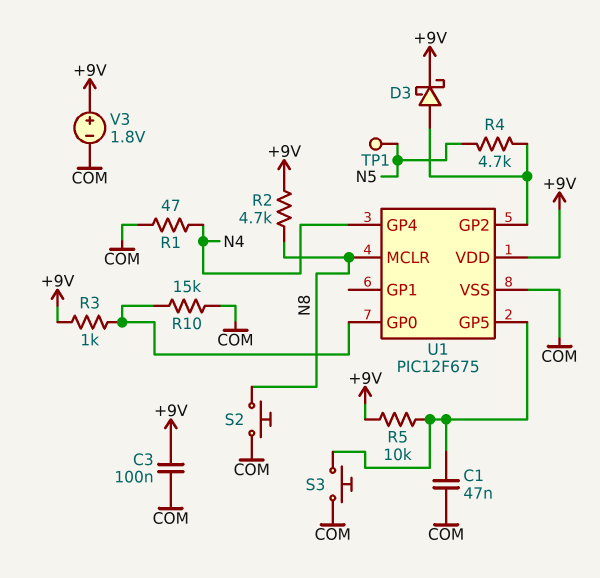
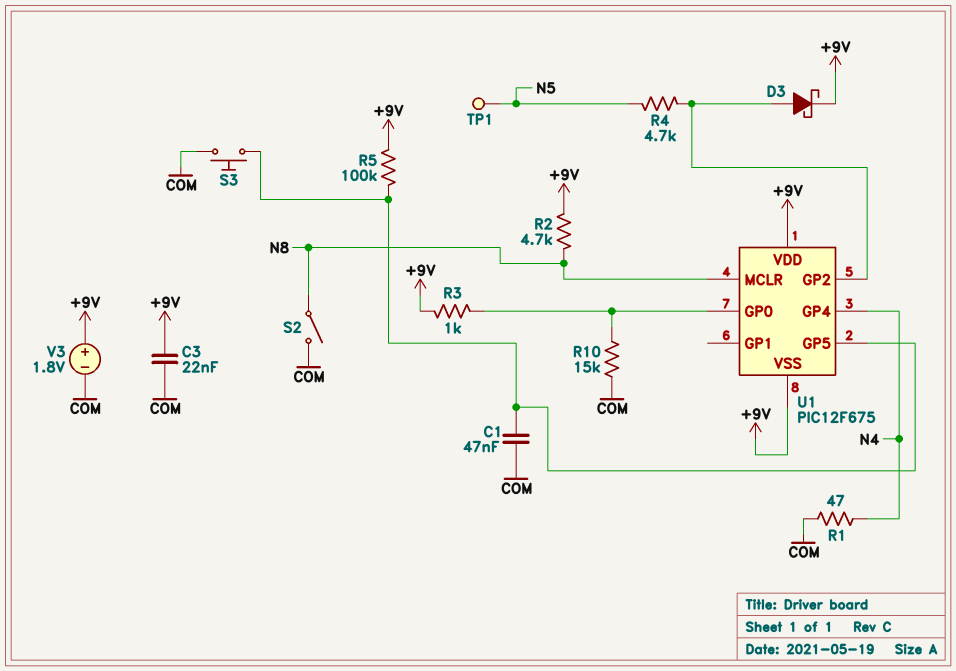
C3: 100nF (+9V, COM) -> 22nF (+9V, COM)
R5: 10k (+9V, U1/GP5) -> 100k (+9V, U1/GP5)
S2: button (COM, N8) -> switch (COM, N8)
U1 pin VSS: COM -> +9V

